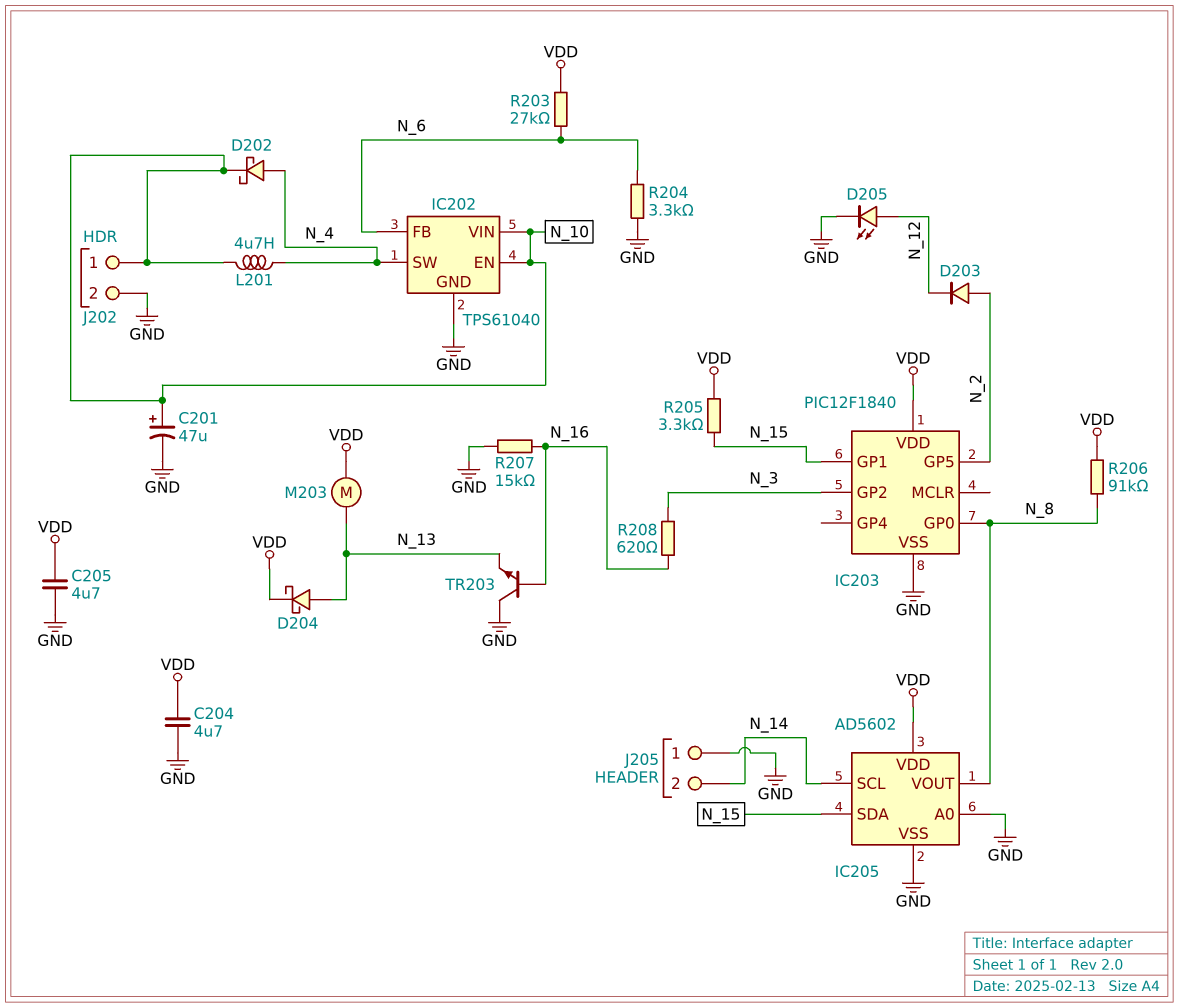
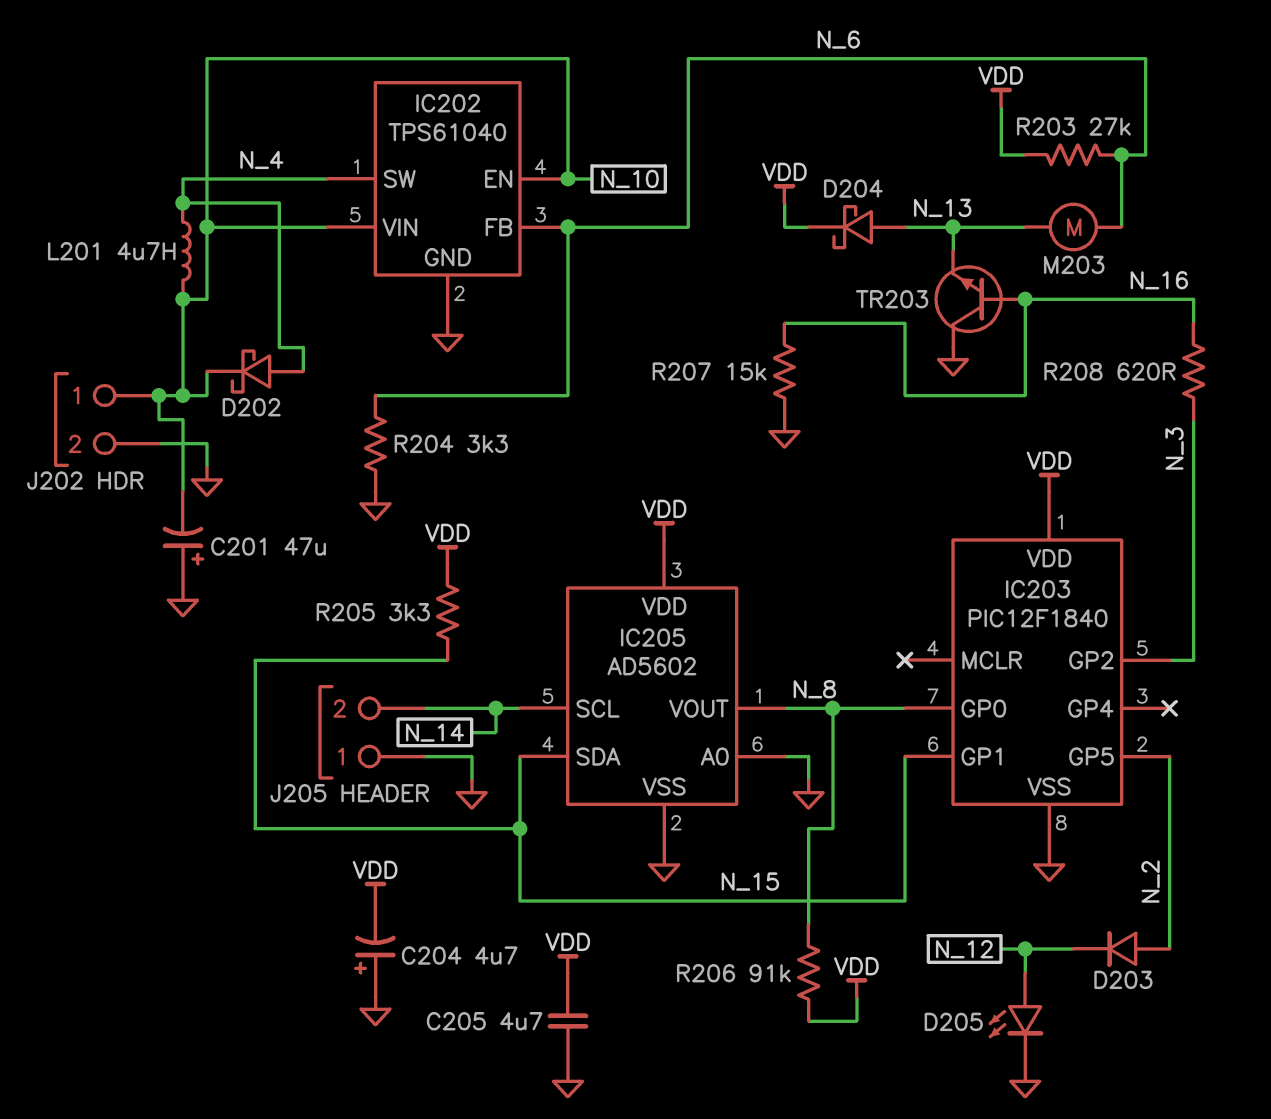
C201: 47uF (plus N_10, minus GND) -> 47uF (plus GND, minus N_10)
C204: 4.7uF (GND, VDD) -> 4.7uF (plus GND, minus VDD)
M203: motor (N_13, VDD) -> motor (N_6, N_13)

